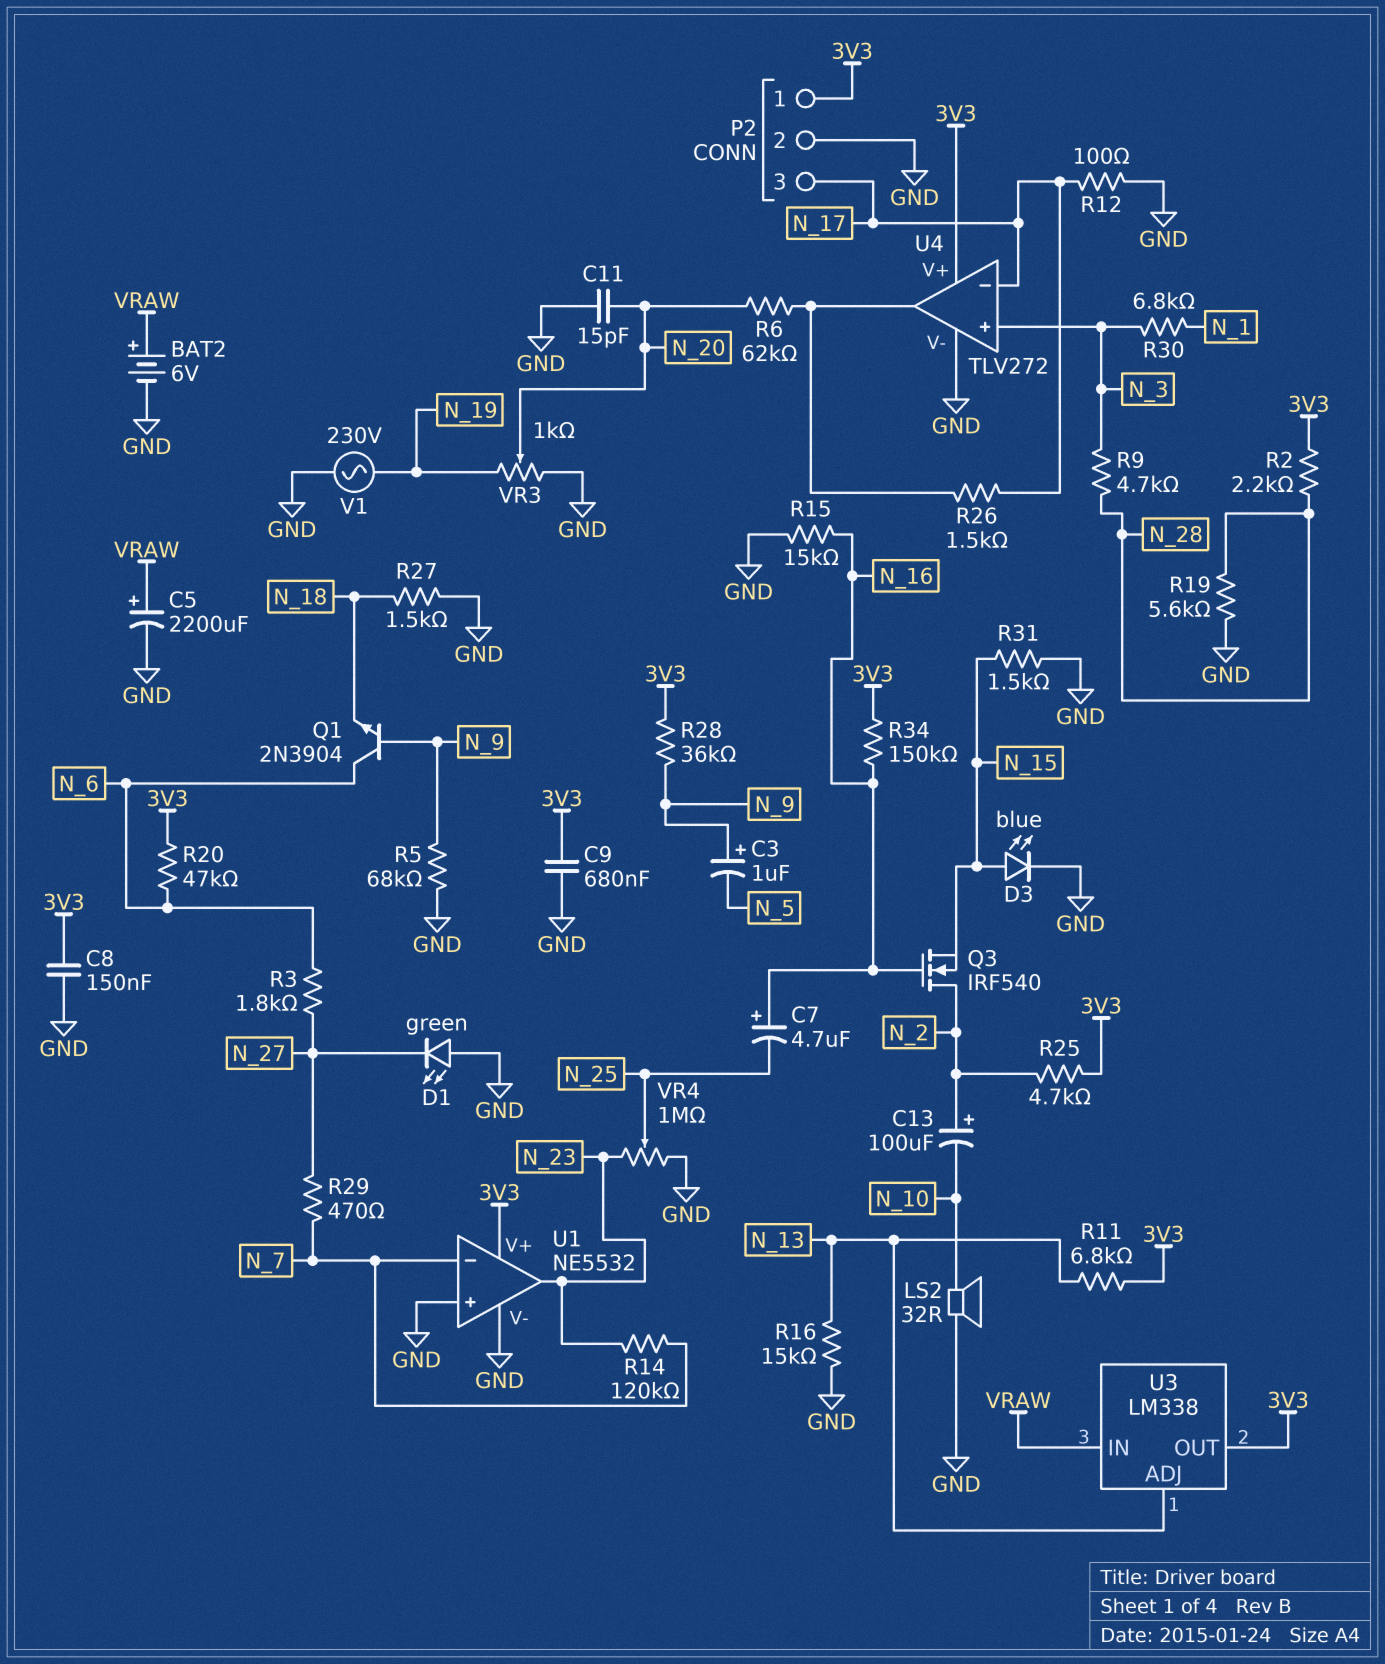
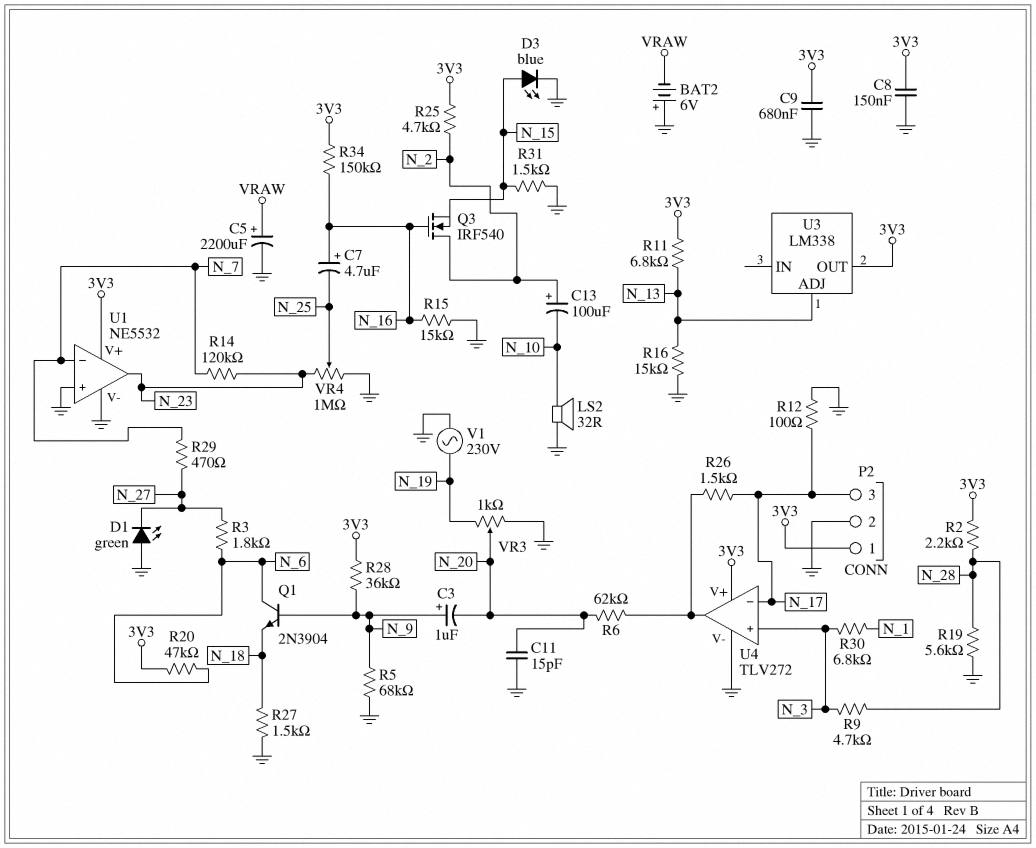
BAT2: 6V (plus VRAW, minus GND) -> 6V (plus GND, minus VRAW)
C3: 1uF (plus N_9, minus N_5) -> 1uF (plus N_9, minus N_20)
U3 pin IN: VRAW -> none

